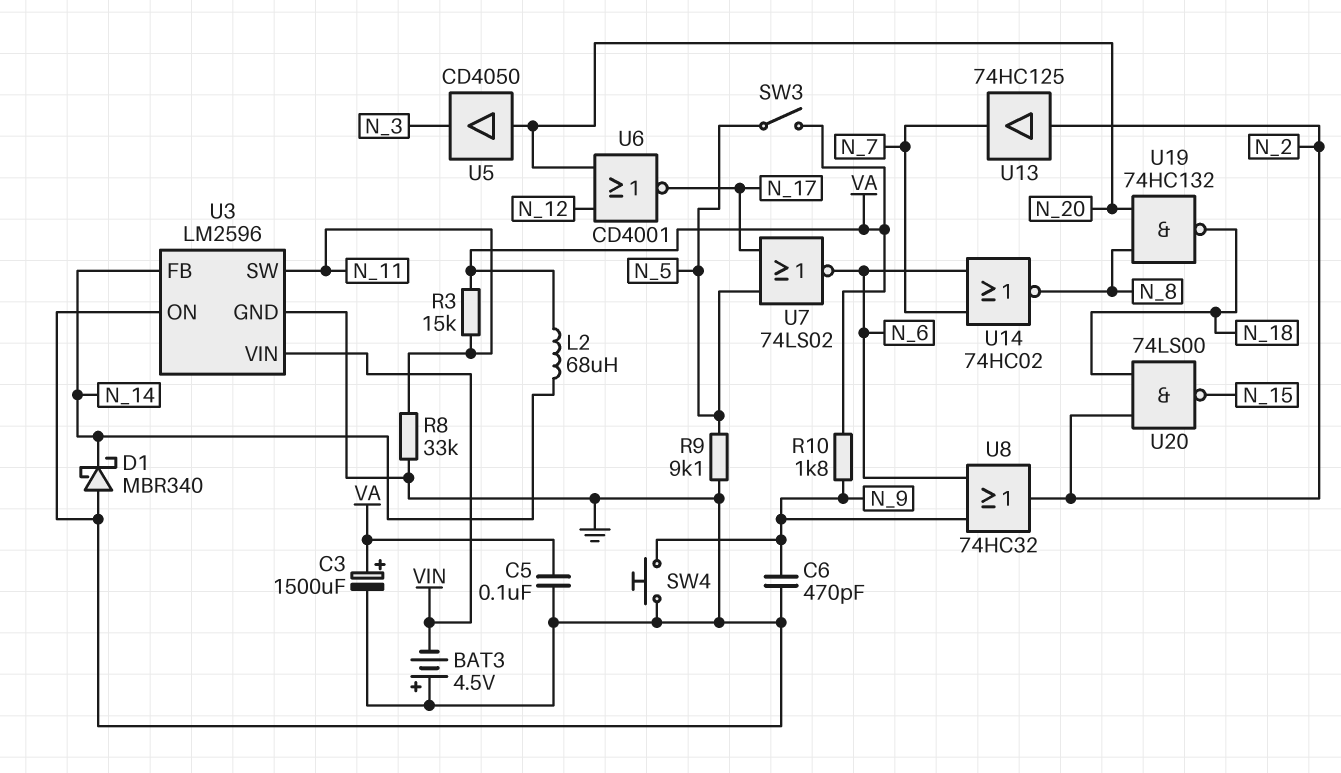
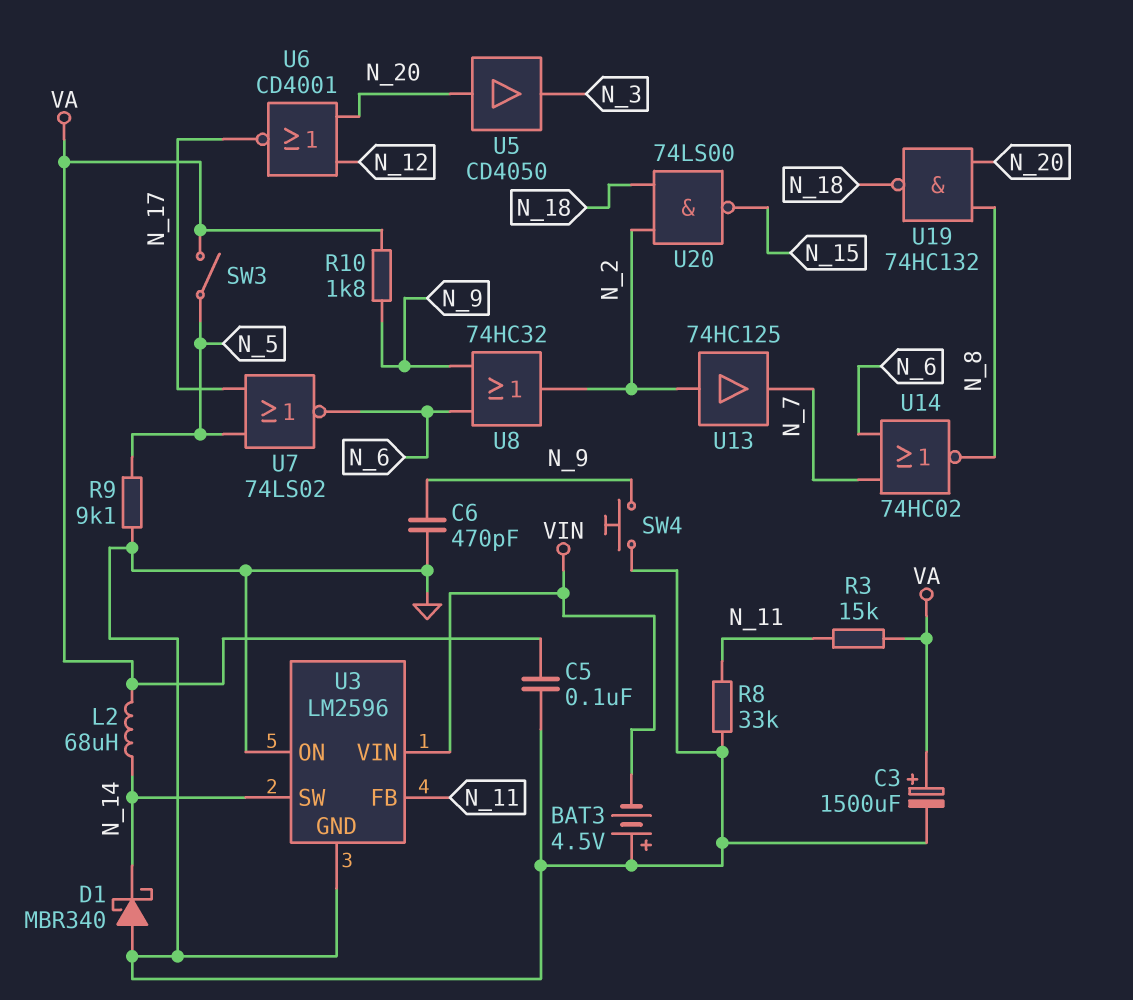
U3 pin FB: N_14 -> N_11
U3 pin SW: N_11 -> N_14

